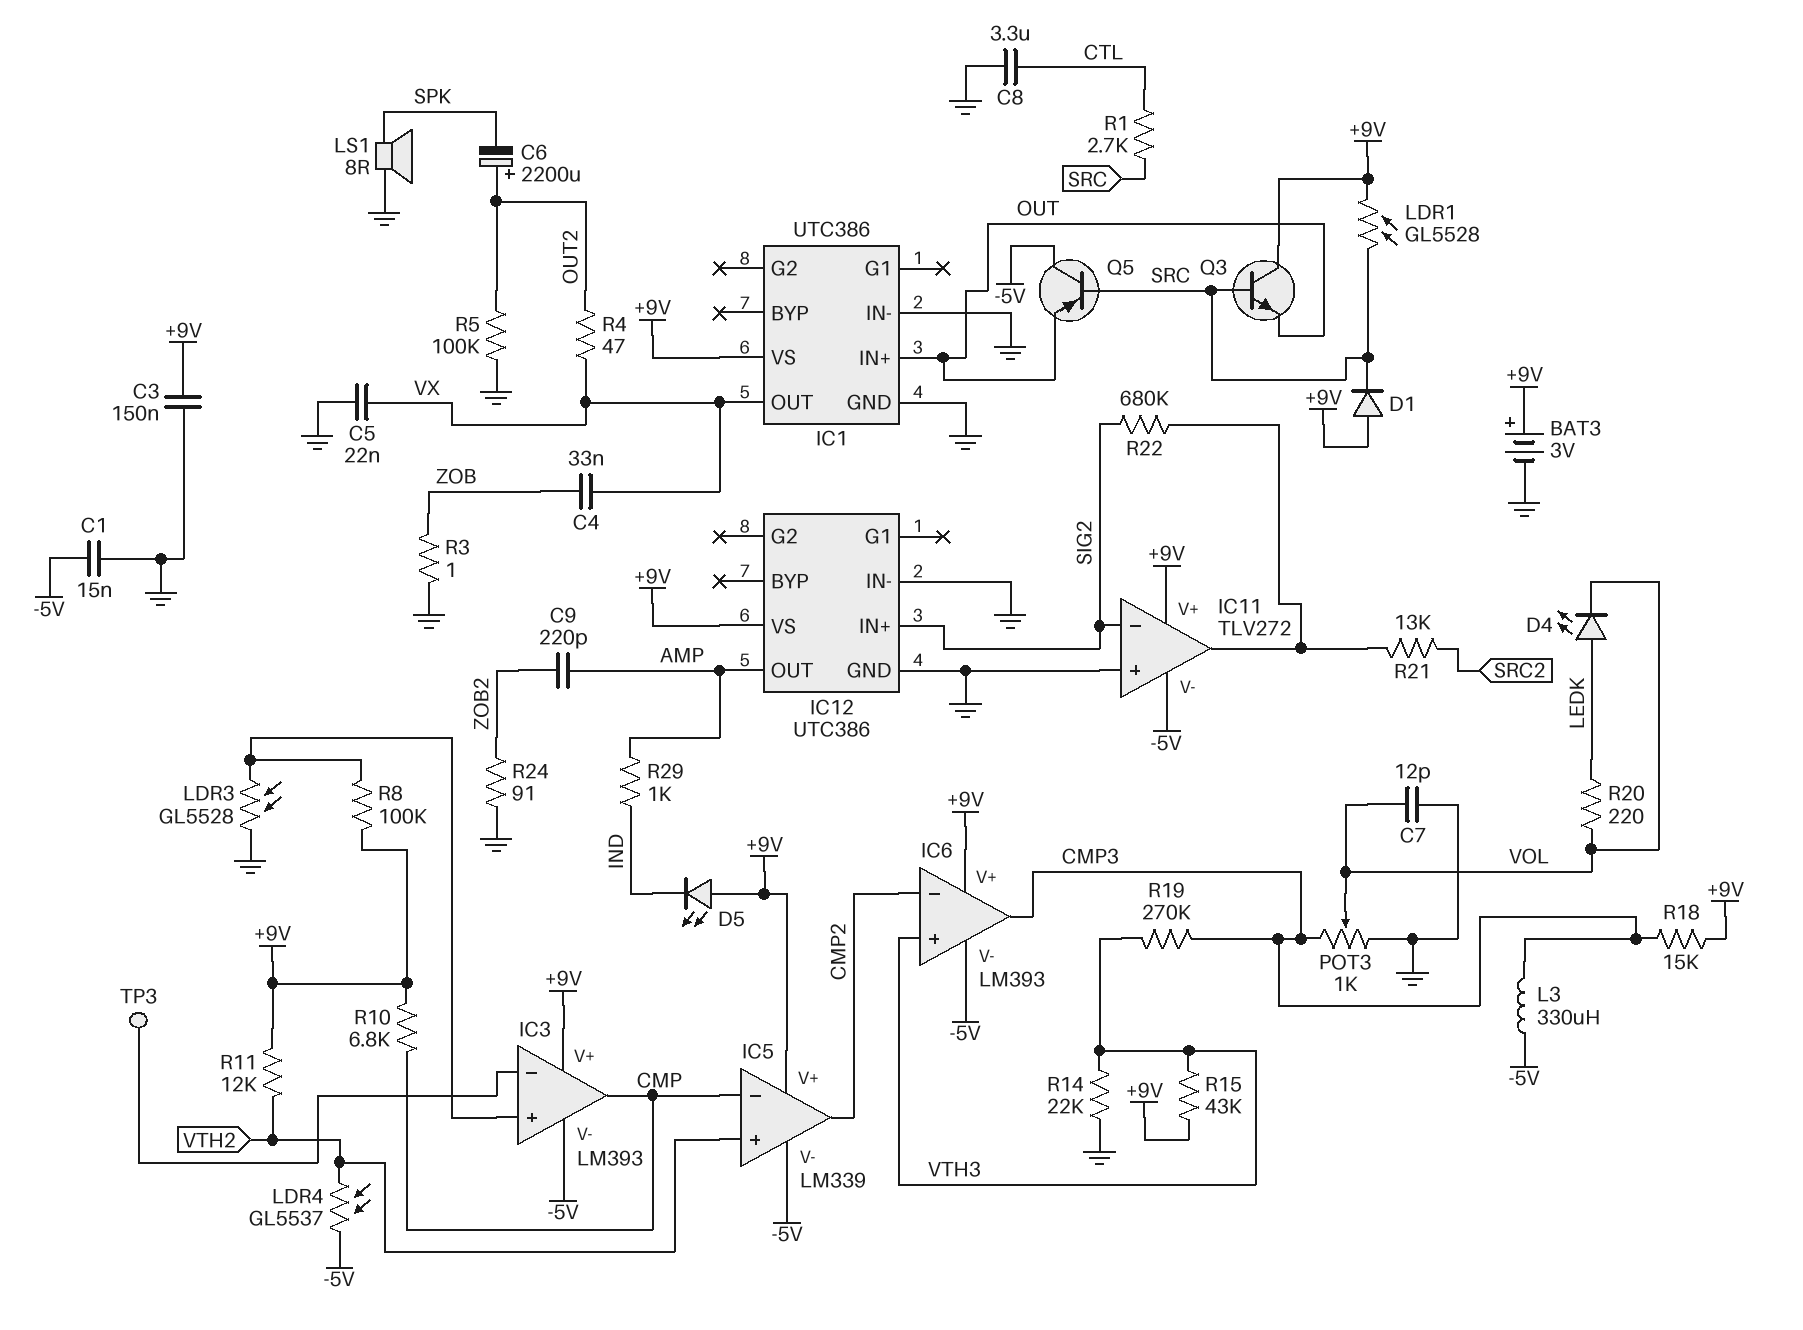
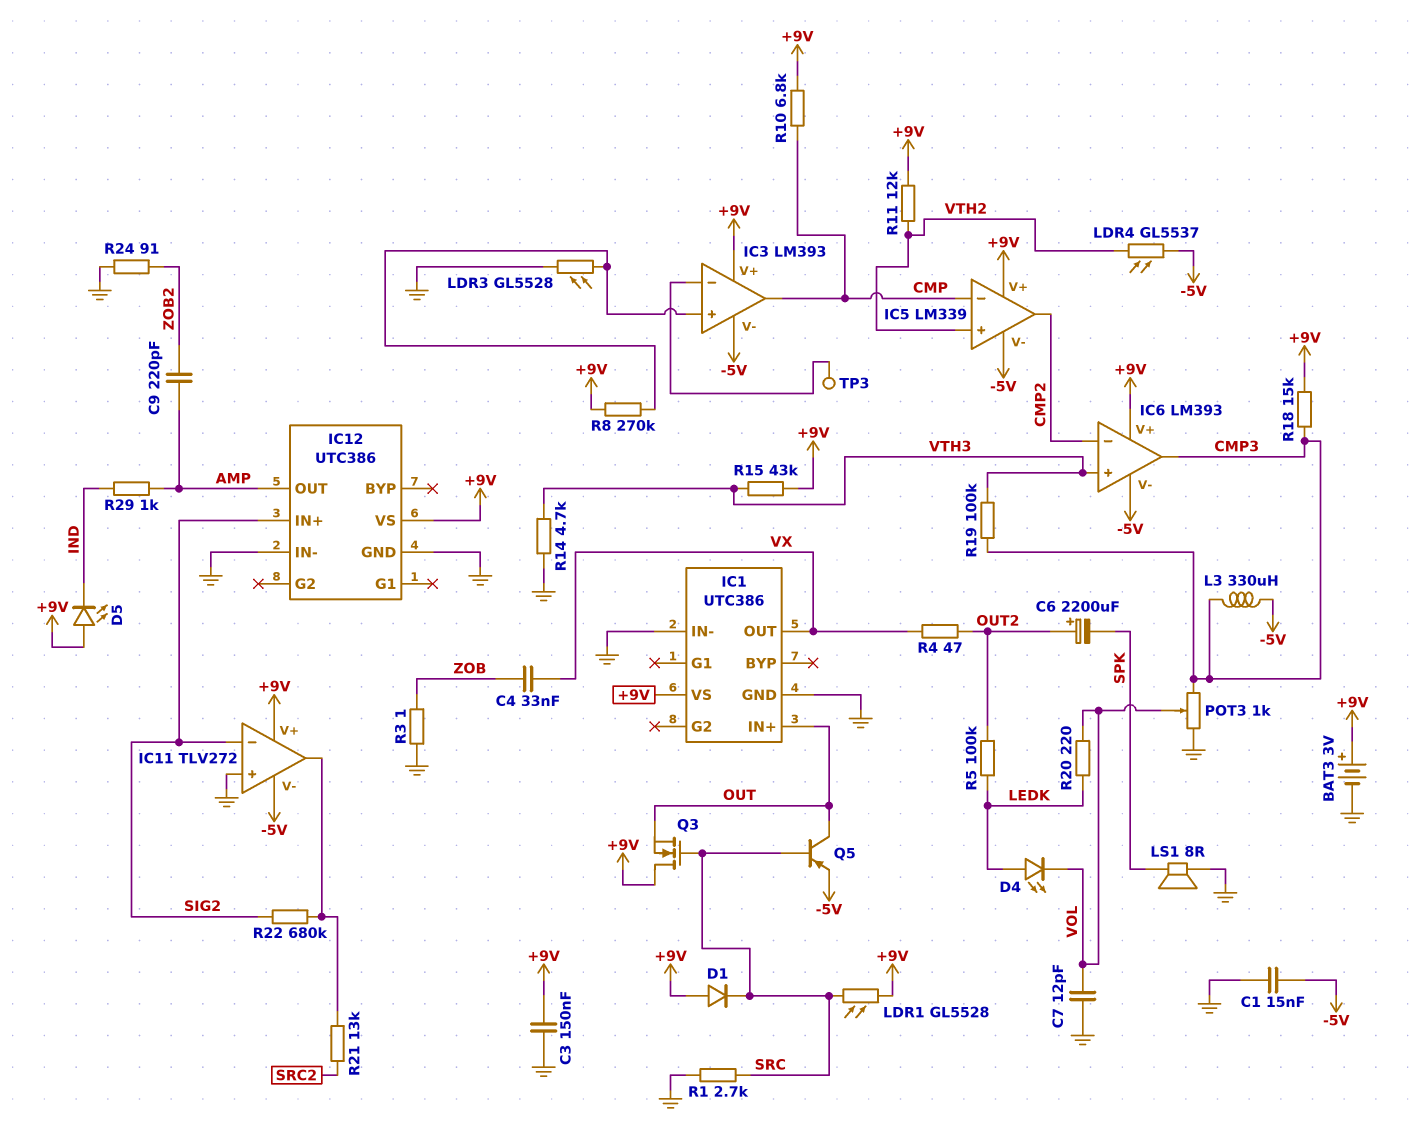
C5: 22nF (GND, VX) -> none
C8: 3.3uF (CTL, GND) -> none
Q3: NPN (B SRC, C +9V, E OUT) -> NMOS (G SRC, D +9V, S OUT)
Q5: PNP (B SRC, C -5V, E OUT) -> PNP (B SRC, C OUT, E -5V)
R1: 2.7k (CTL, SRC) -> 2.7k (GND, SRC)
R5: 100k (GND, OUT2) -> 100k (LEDK, OUT2)
R8: 100k (+9V, IC3/in+) -> 270k (+9V, IC3/in+)
R14: 22k (GND, VTH3) -> 4.7k (GND, VTH3)
R19: 270k (CMP3, VTH3) -> 100k (CMP3, VTH3)

